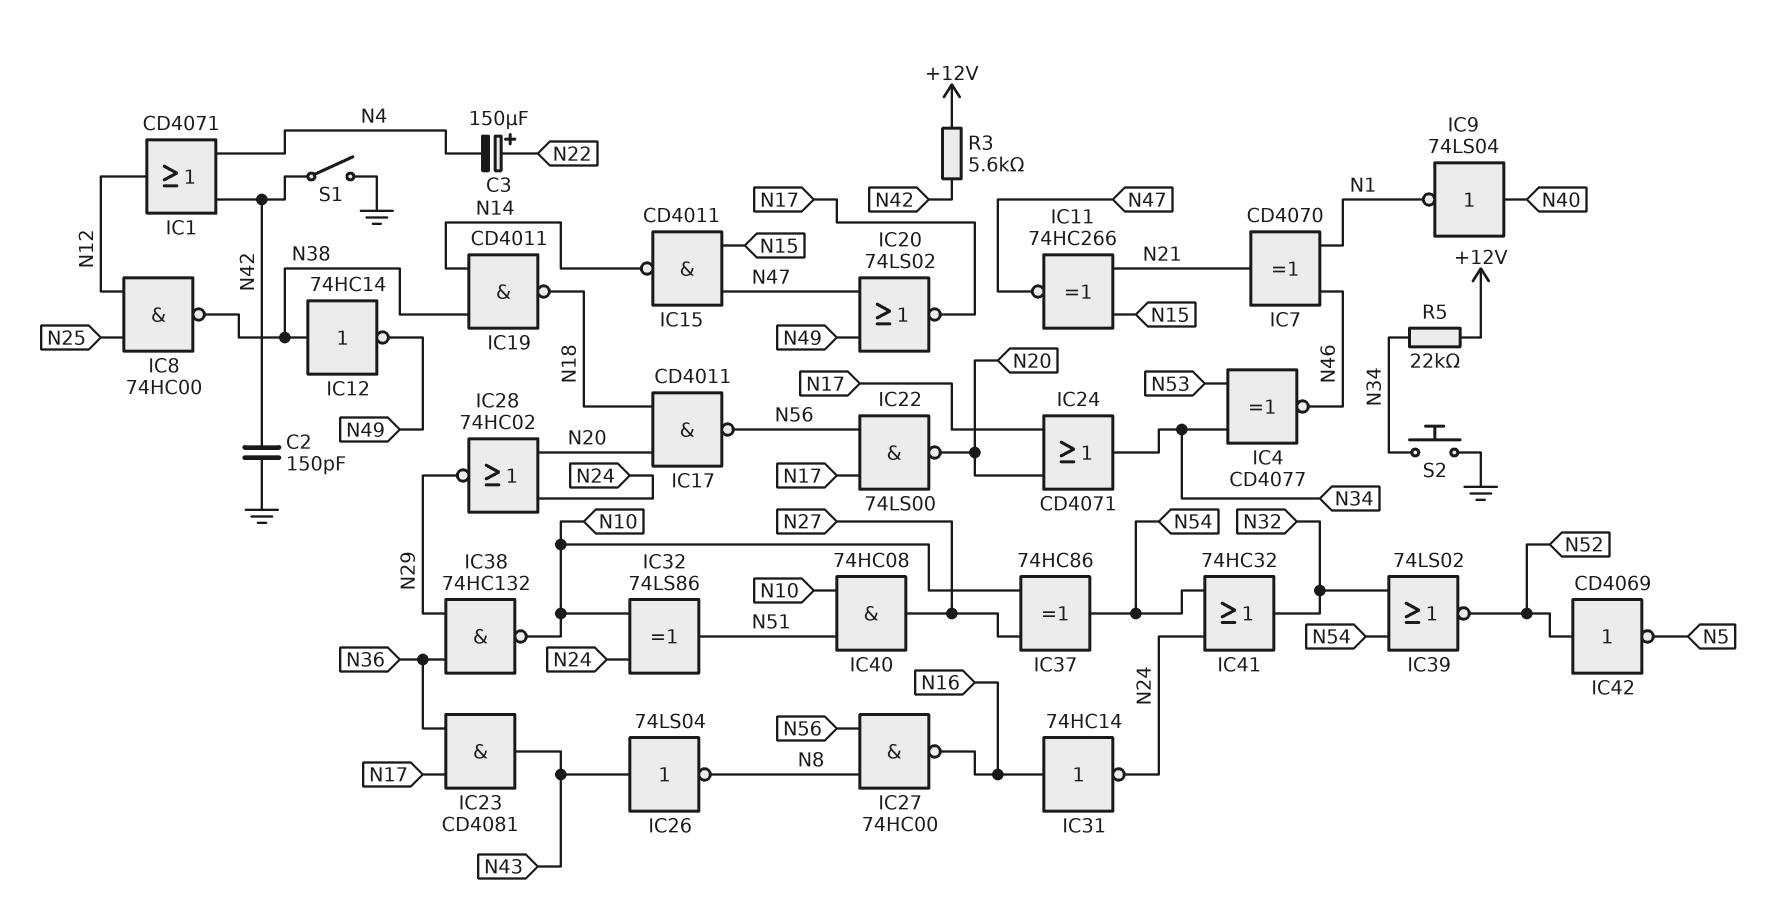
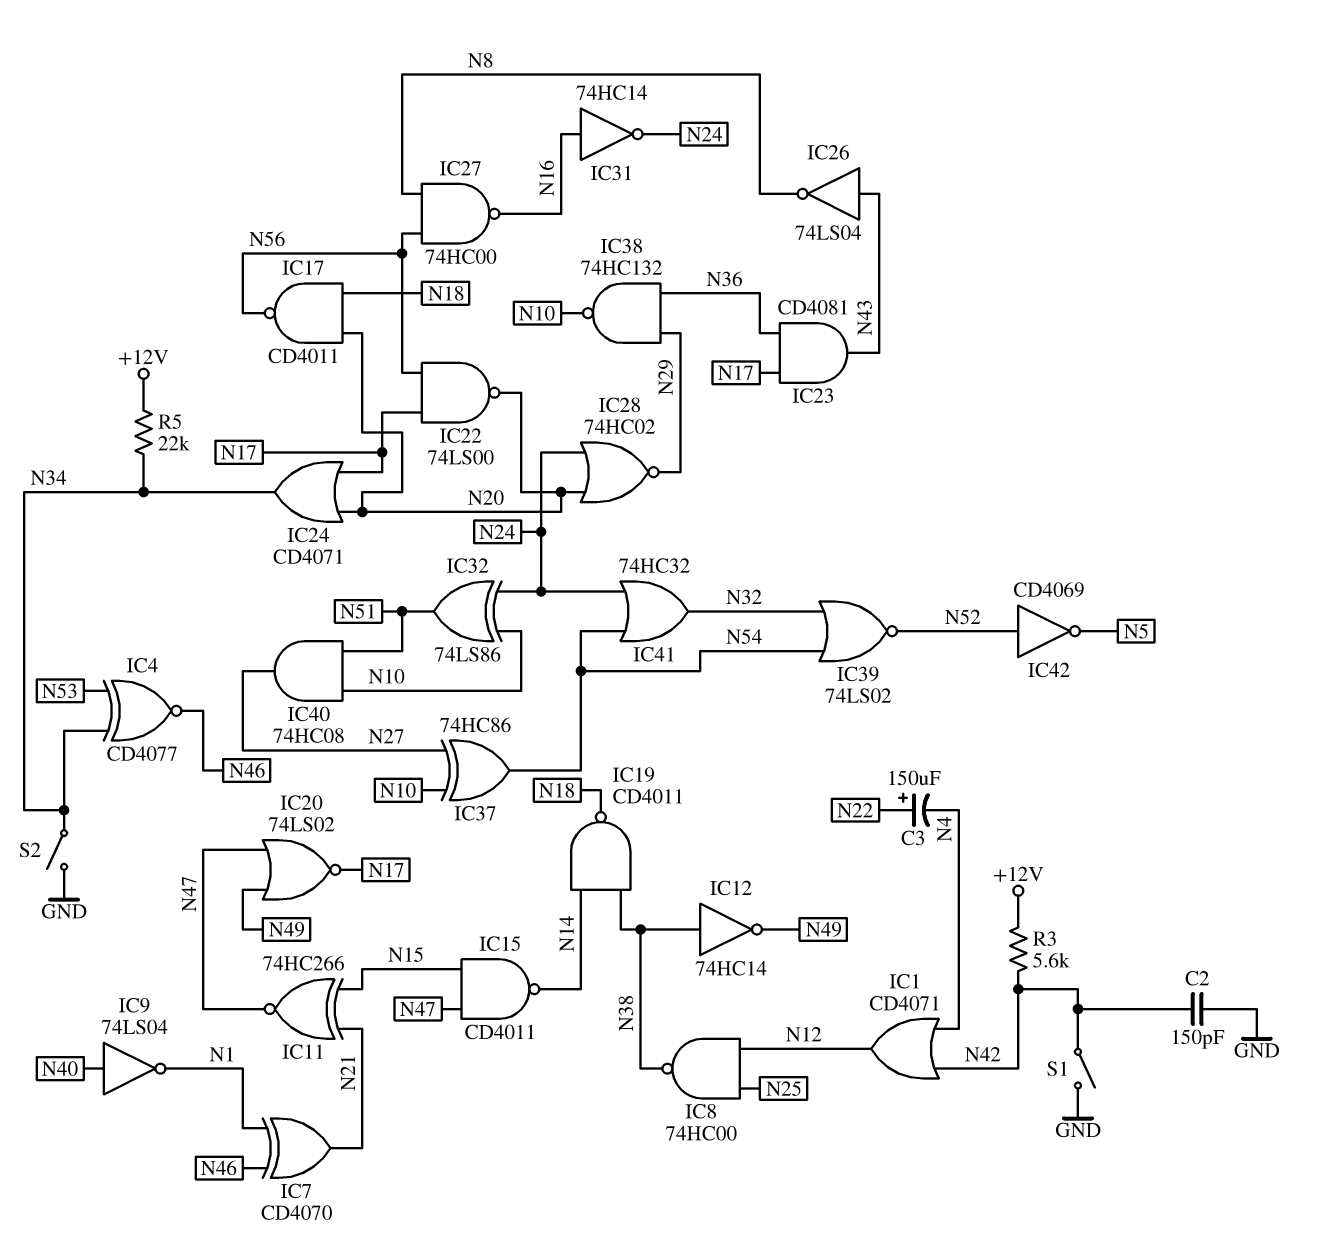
S2: button (GND, N34) -> switch (GND, N34)

